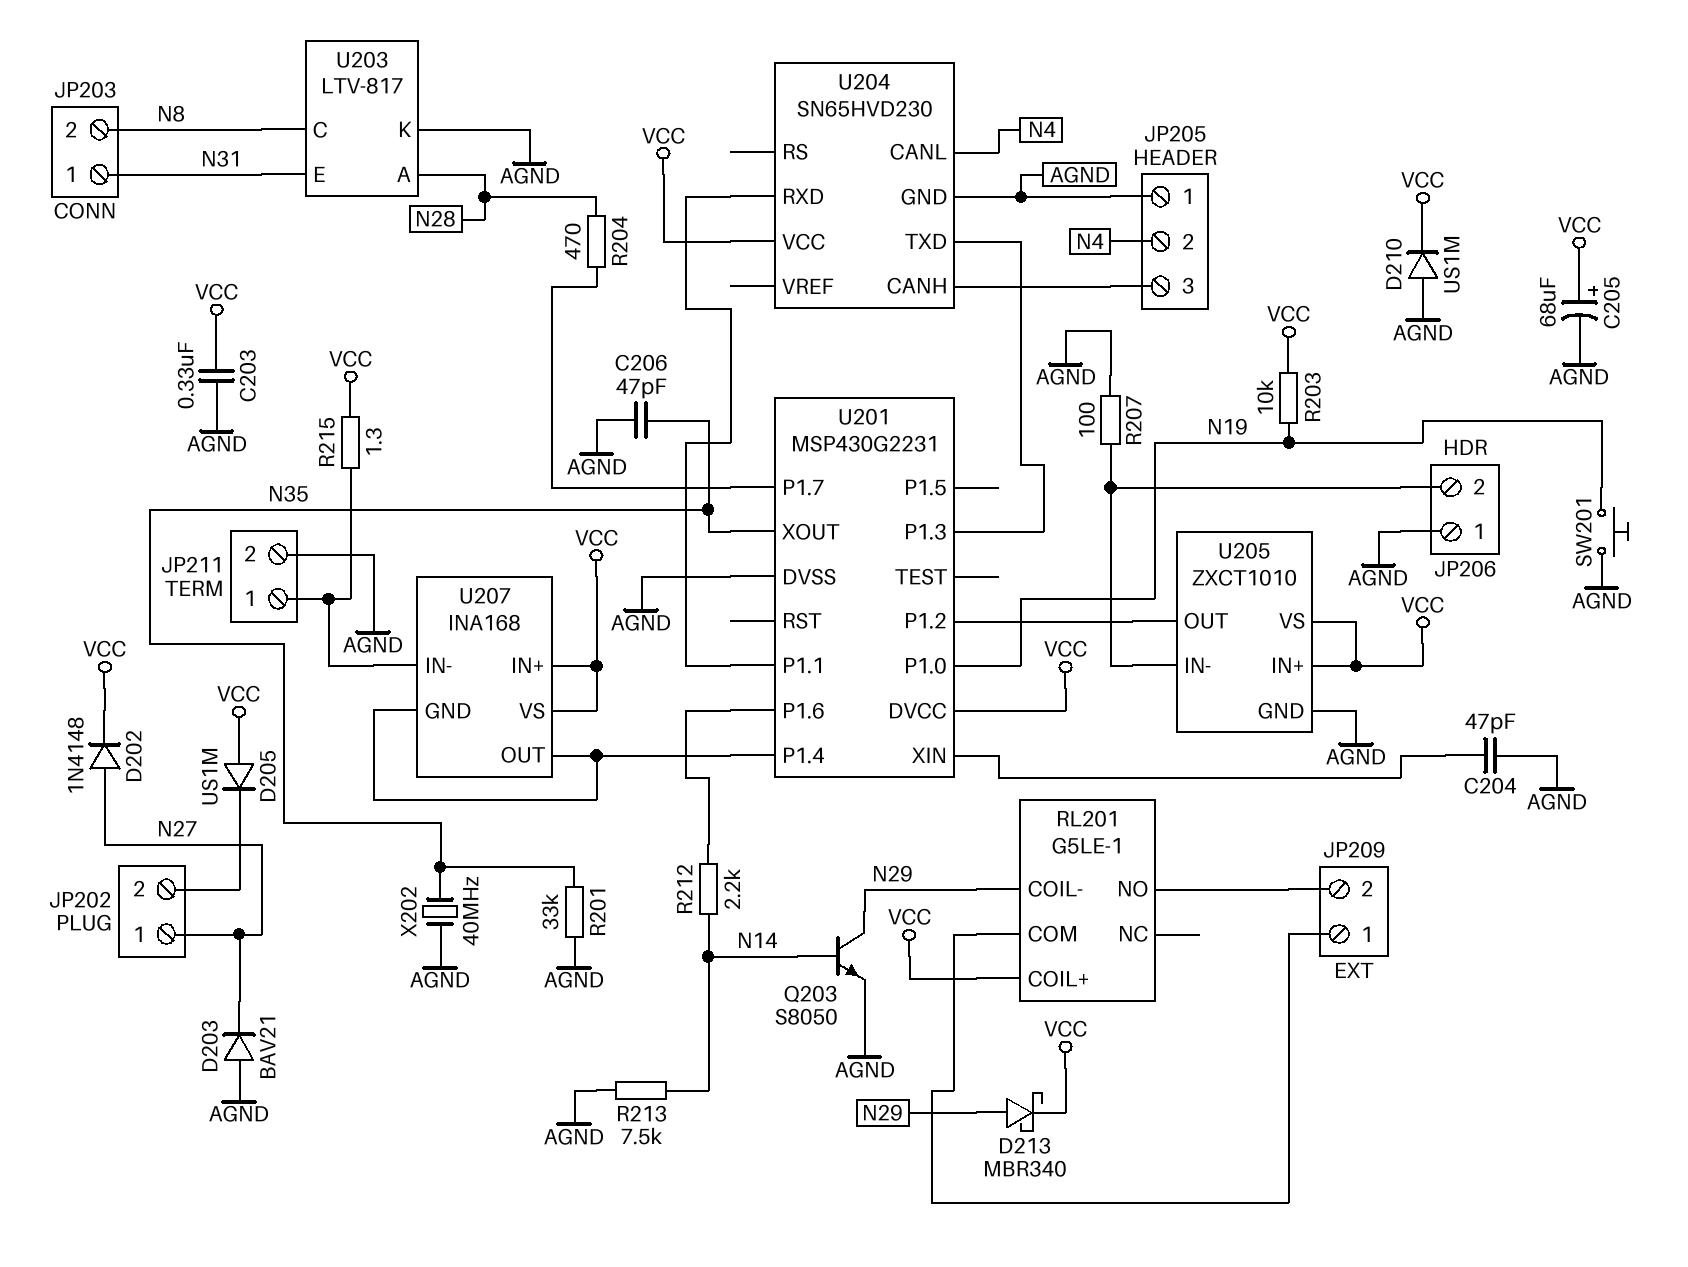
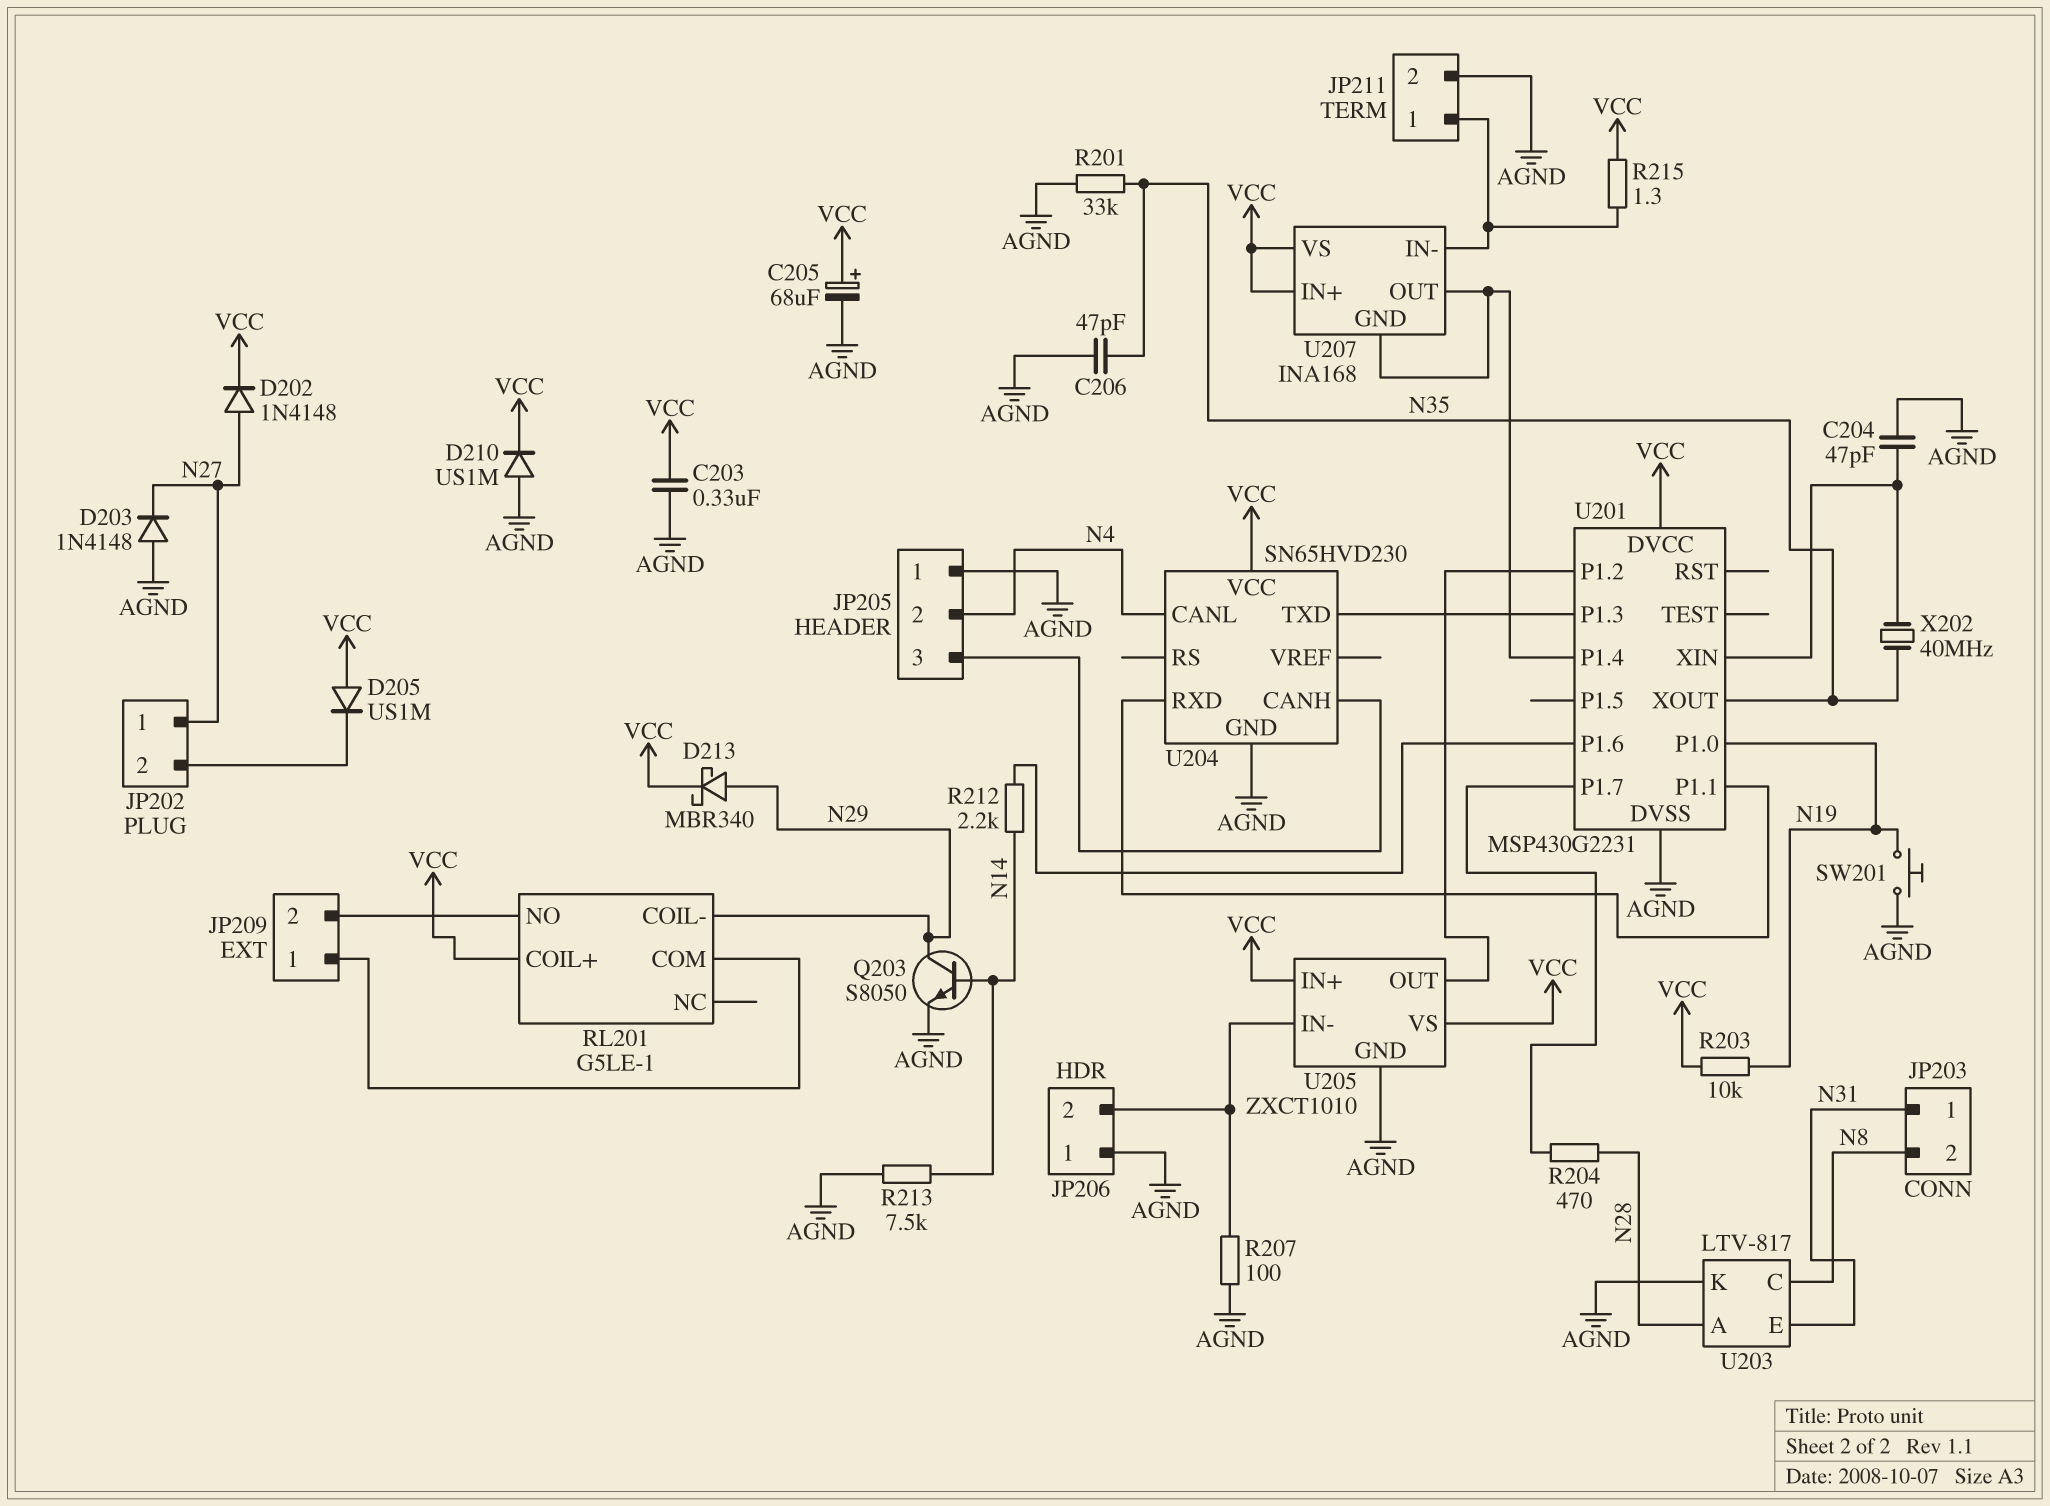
D203: diode BAV21 (A AGND, K N27) -> diode 1N4148 (A AGND, K N27)
X202: 40MHz (AGND, N35) -> 40MHz (N35, U201/XIN)

